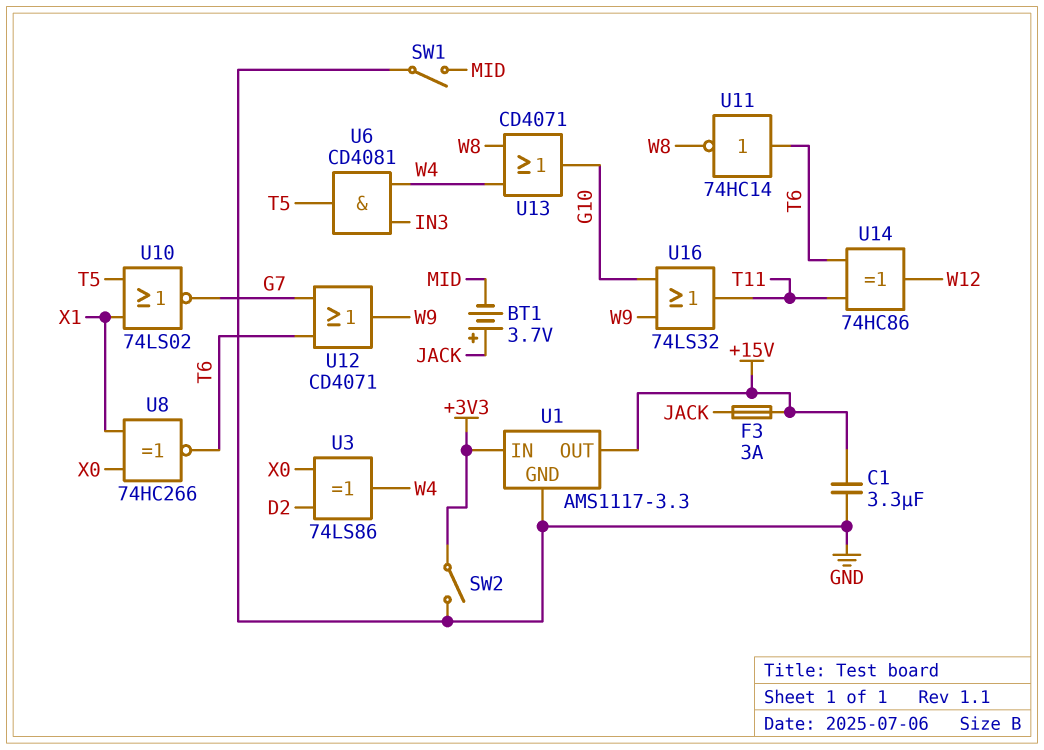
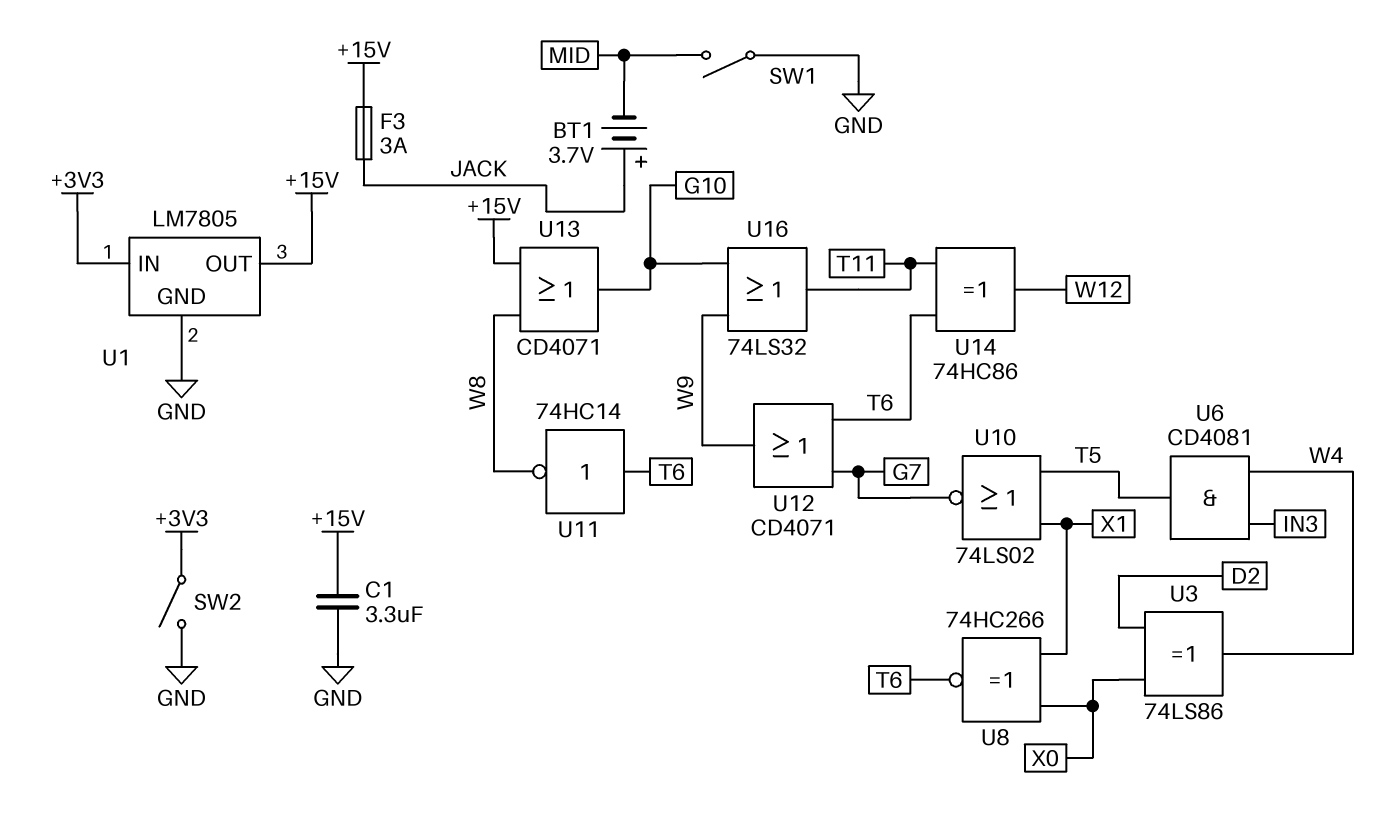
U1: AMS1117-3.3 -> LM7805
U13: OR CD4071 (in W4, in W8, out G10) -> OR CD4071 (in +15V, in W8, out G10)

